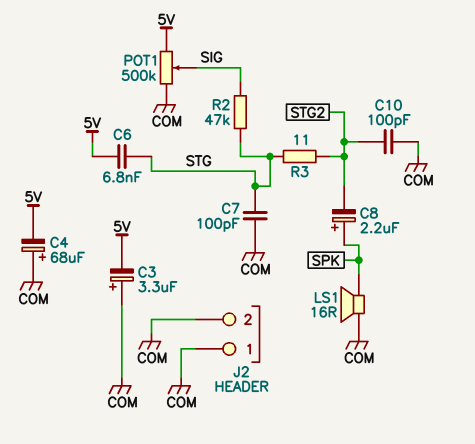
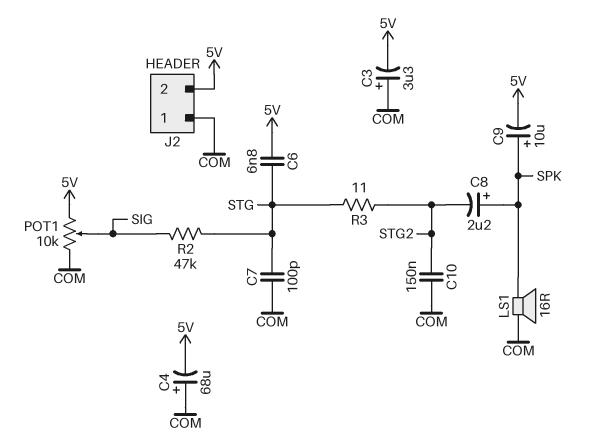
C9: none -> 10uF (plus SPK, minus 5V)
C10: 100pF (COM, STG2) -> 150nF (COM, STG2)
J2 pin 2: COM -> 5V
POT1: 500k (5V, COM, wiper SIG) -> 10k (5V, COM, wiper SIG)

